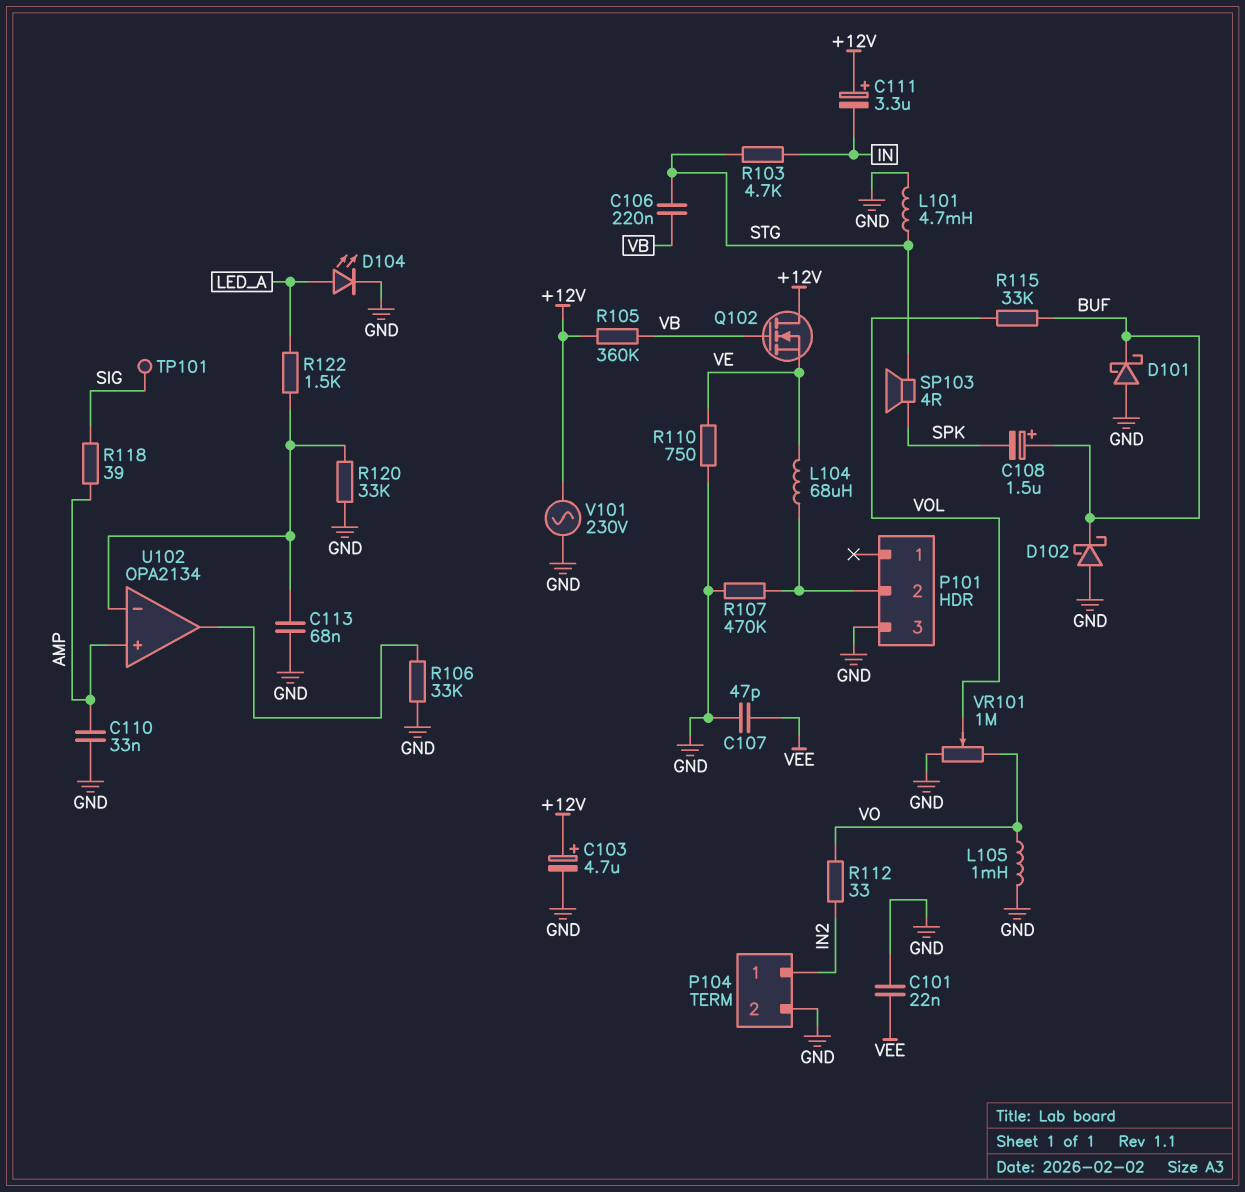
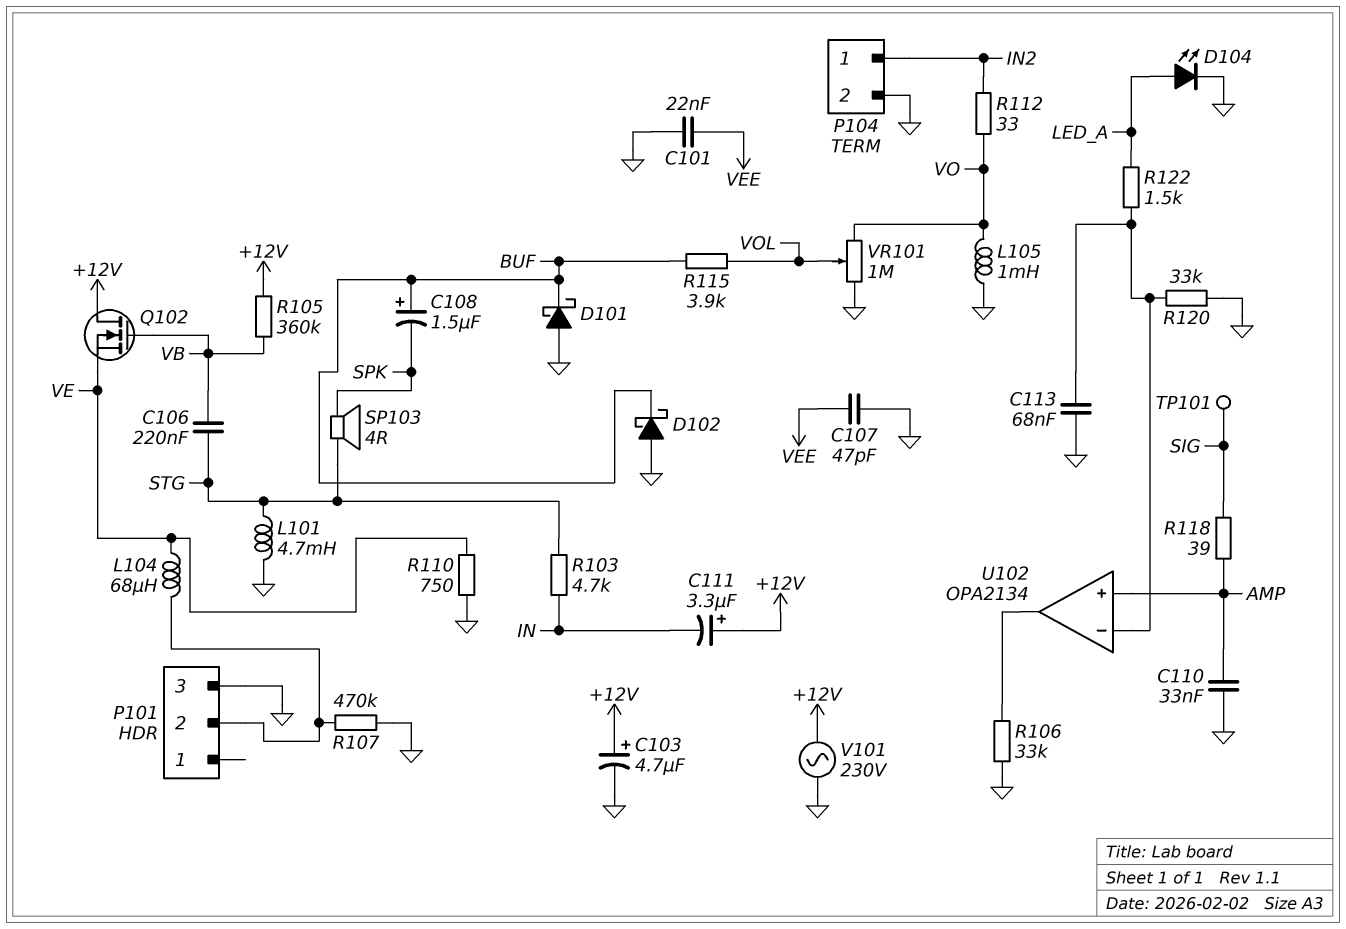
R115: 33k (BUF, VOL) -> 3.9k (BUF, VOL)

